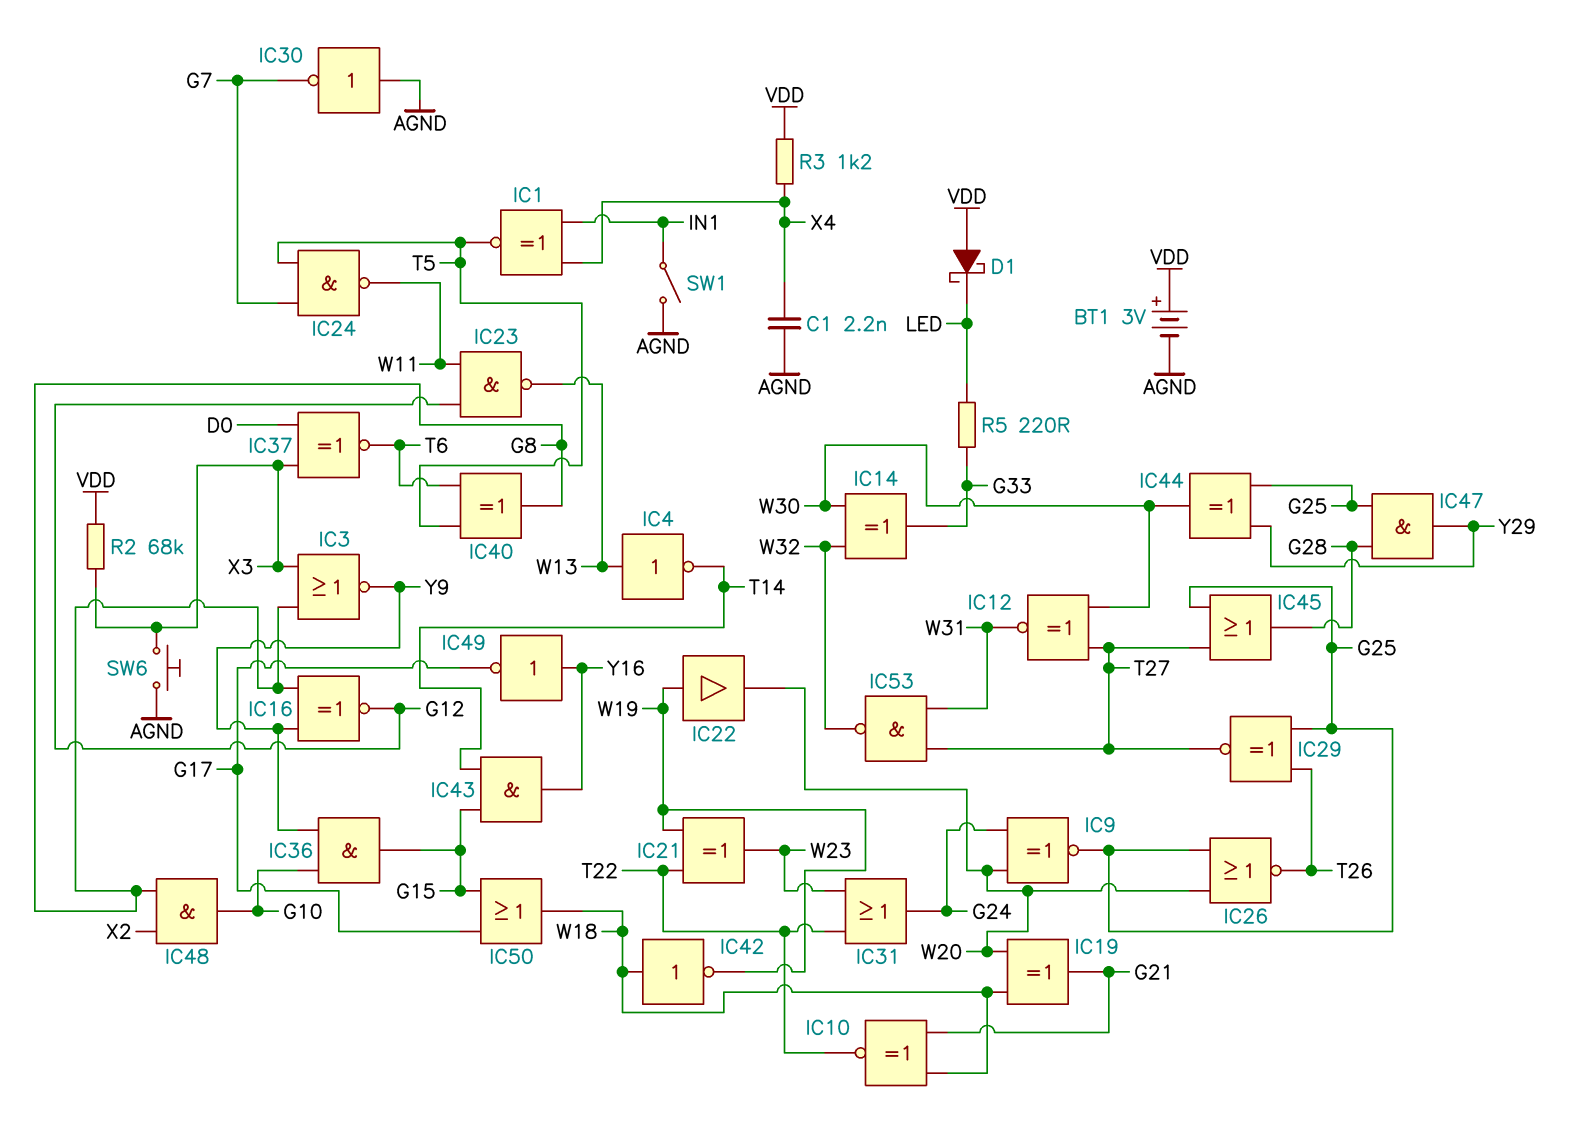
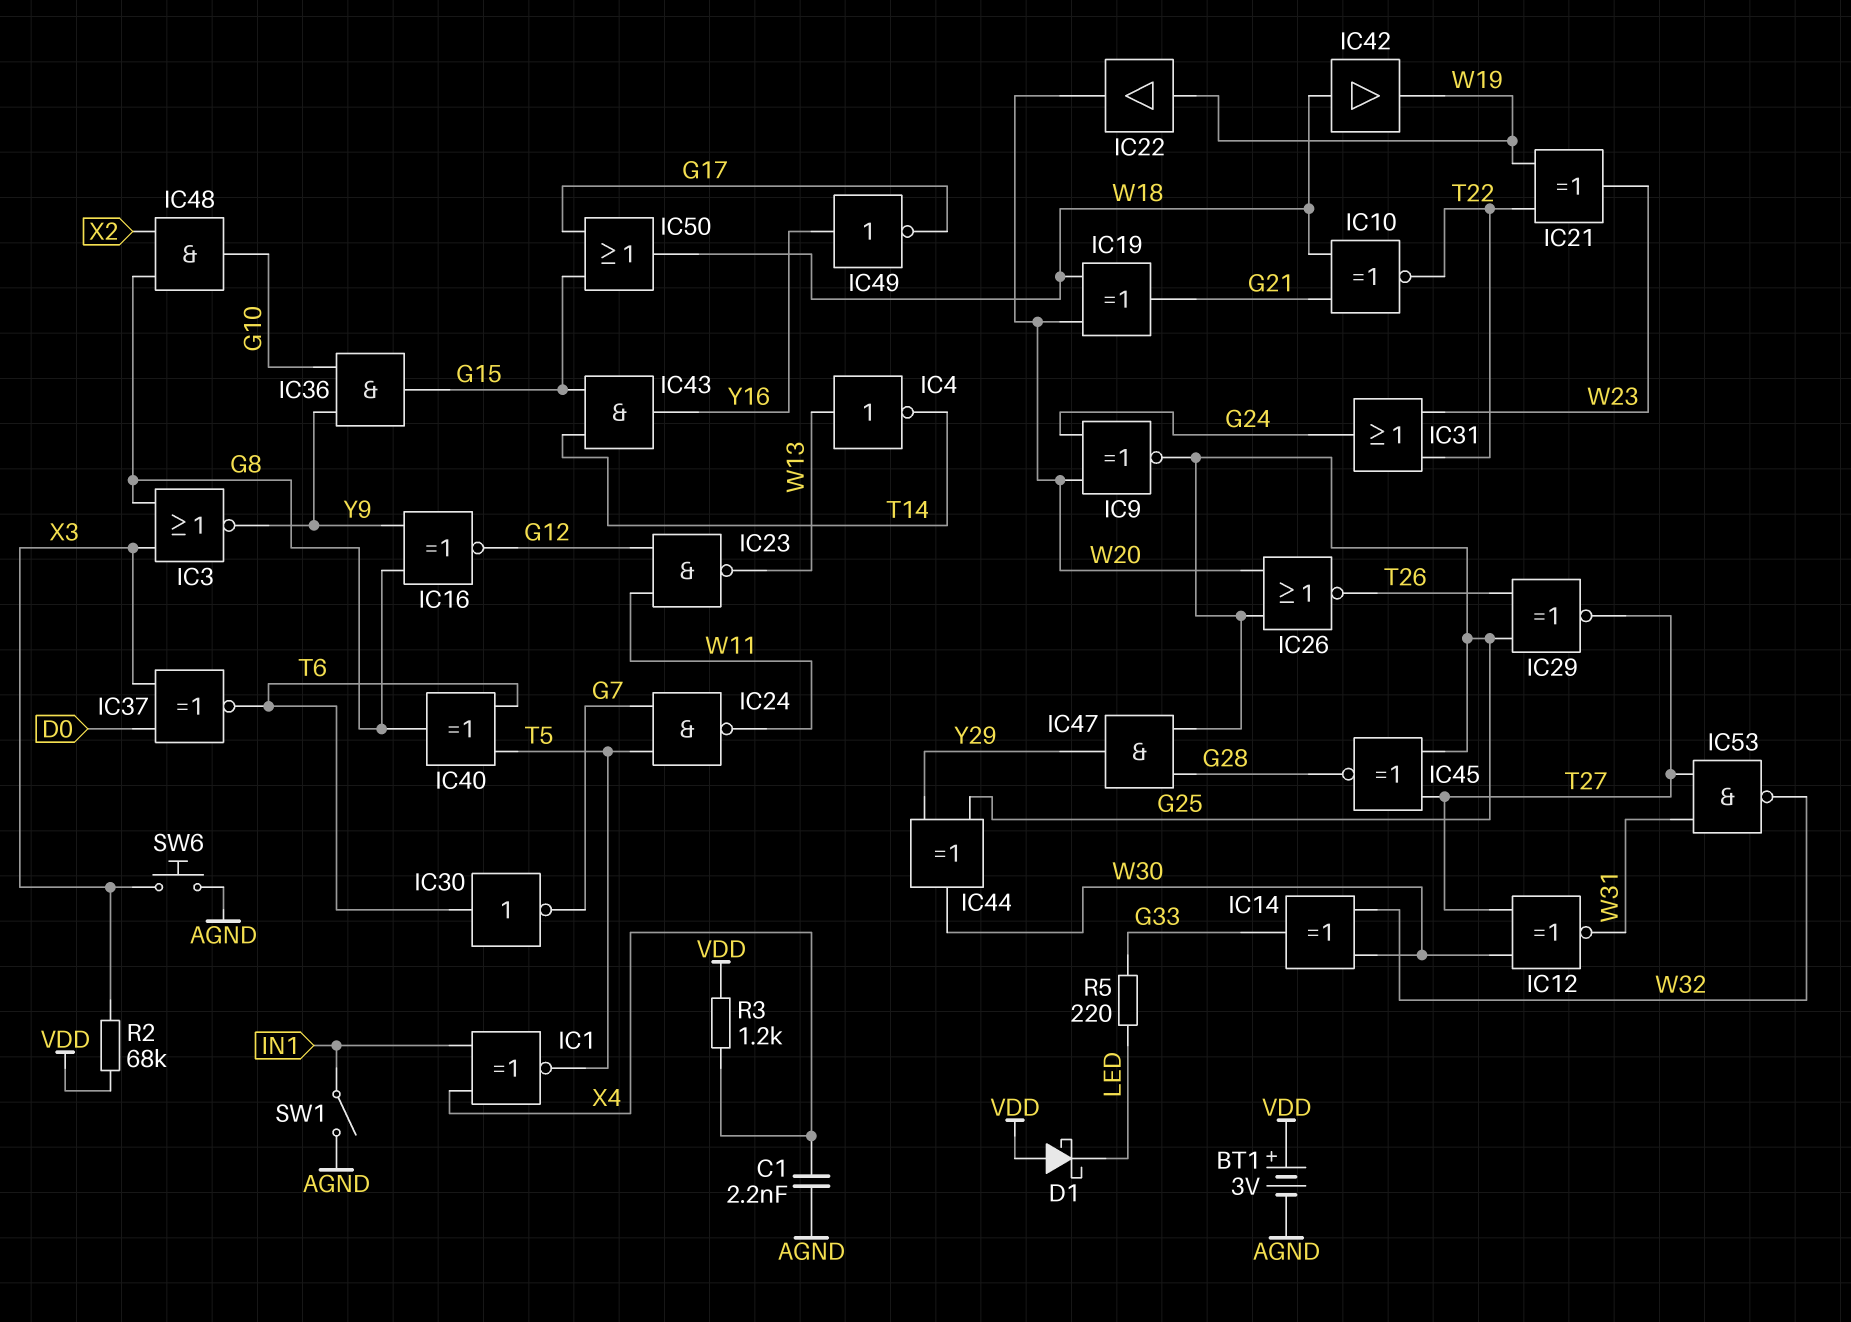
IC30: NOT (in AGND, out G7) -> NOT (in T6, out G7)
IC42: NOT (in W18, out W19) -> buffer (in W18, out W19)
IC45: OR (in G25, in T27, out G28) -> XNOR (in G25, in T27, out G28)

